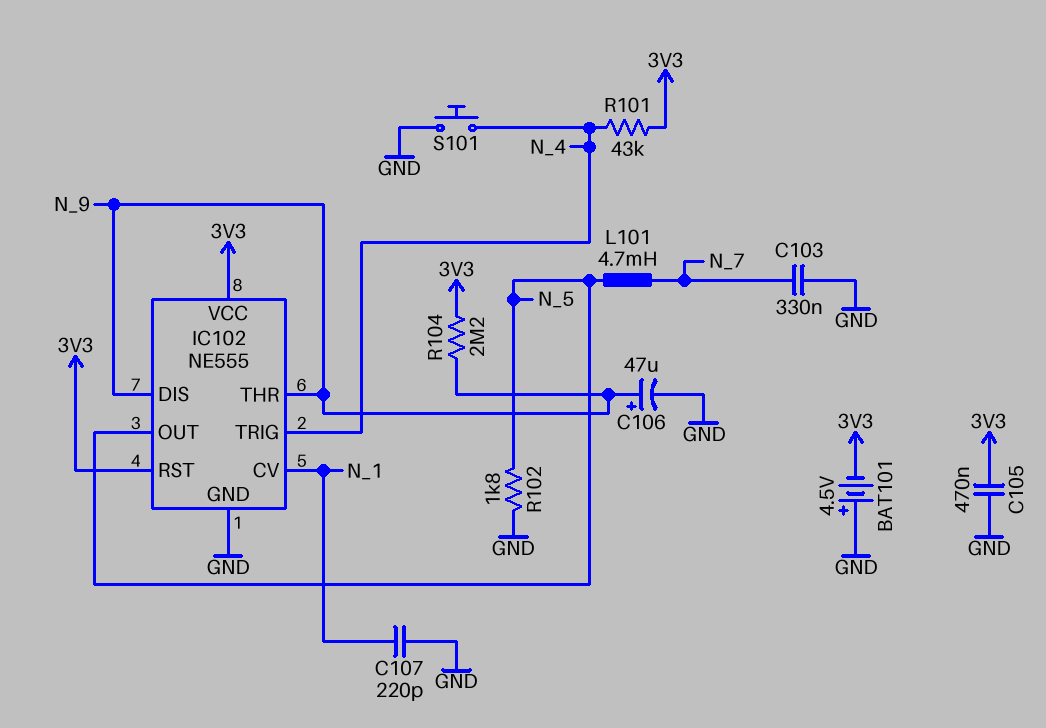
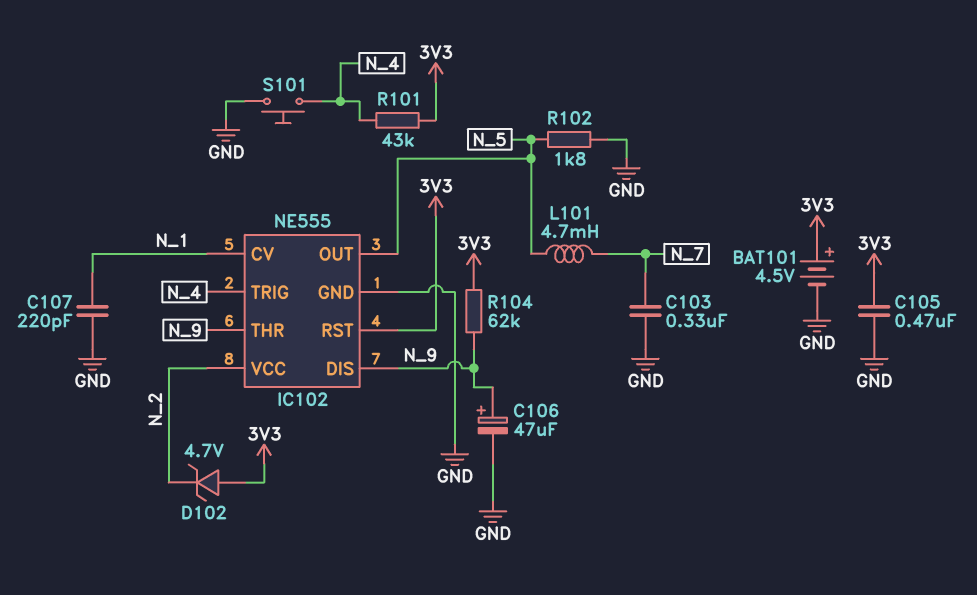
BAT101: 4.5V (plus GND, minus 3V3) -> 4.5V (plus 3V3, minus GND)
D102: none -> zener 4.7V (A 3V3, K N_2)
IC102 pin VCC: 3V3 -> N_2
R104: 2.2M (3V3, N_9) -> 62k (3V3, N_9)

